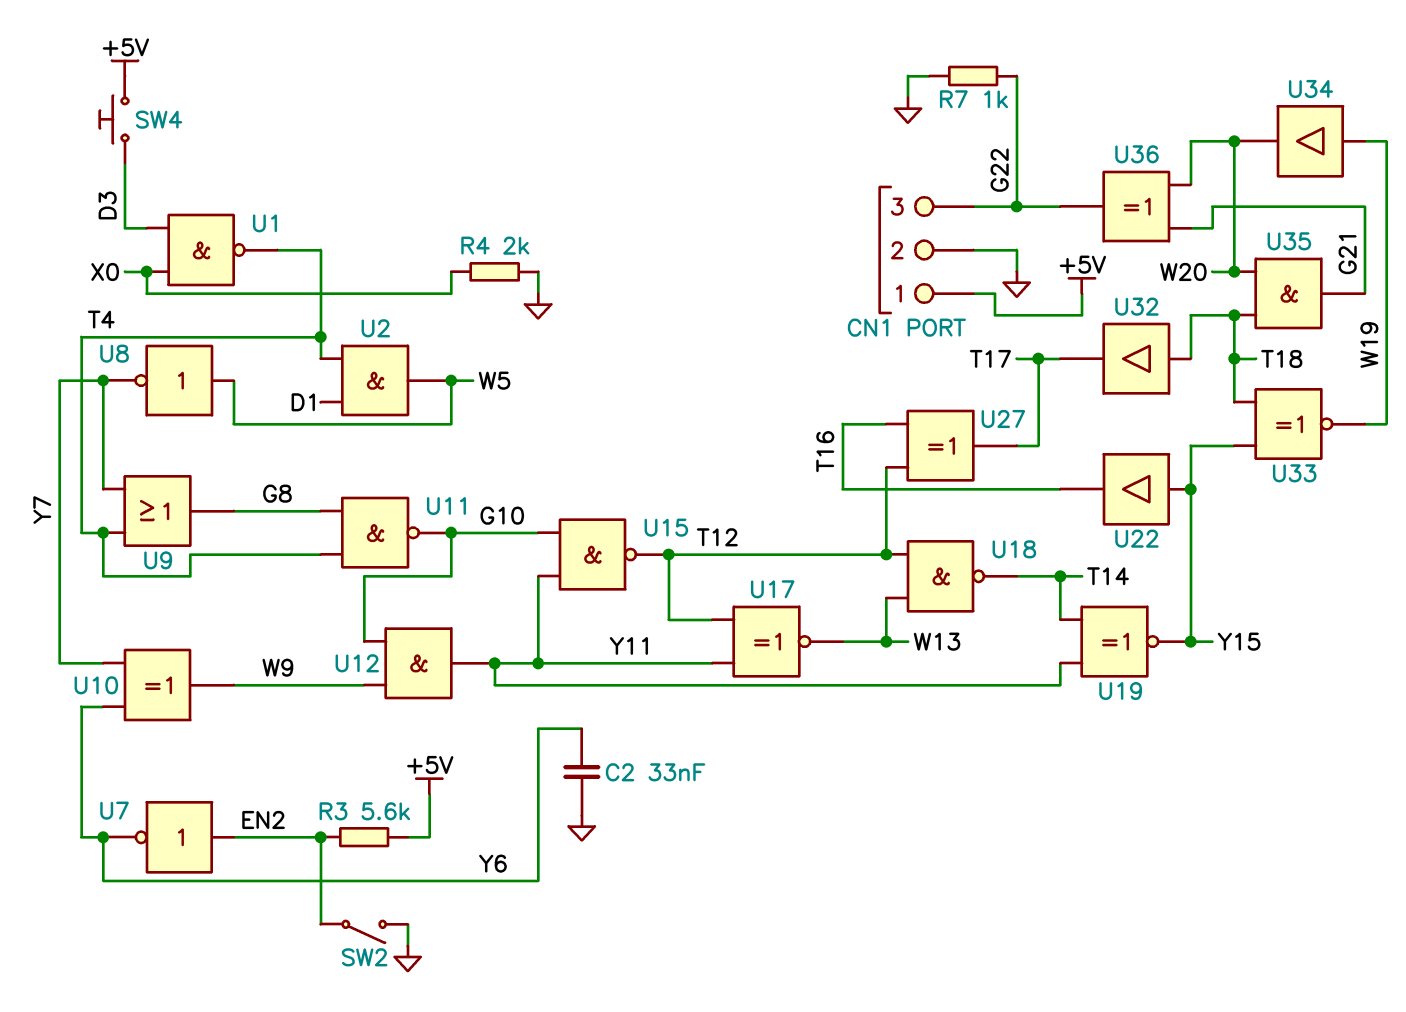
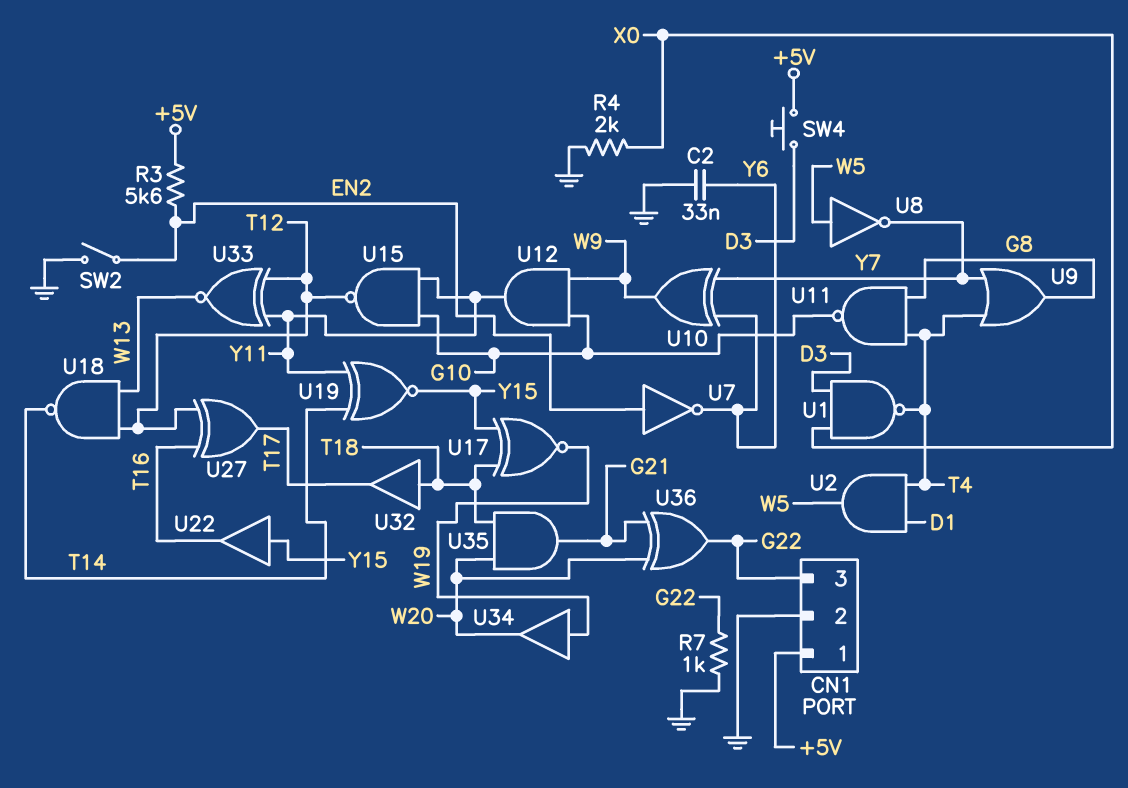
U17: XNOR (in T12, in Y11, out W13) -> XNOR (in T18, in Y15, out W19)
U33: XNOR (in T18, in Y15, out W19) -> XNOR (in T12, in Y11, out W13)

